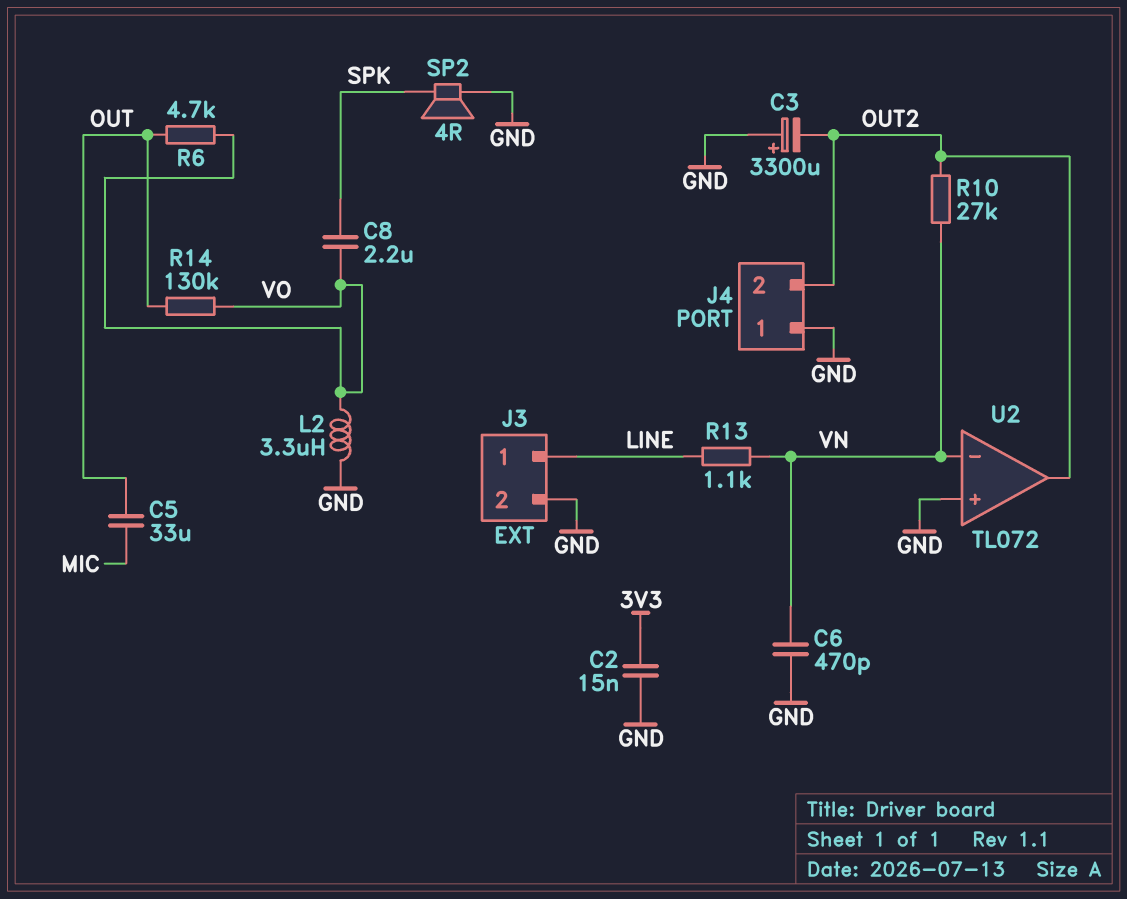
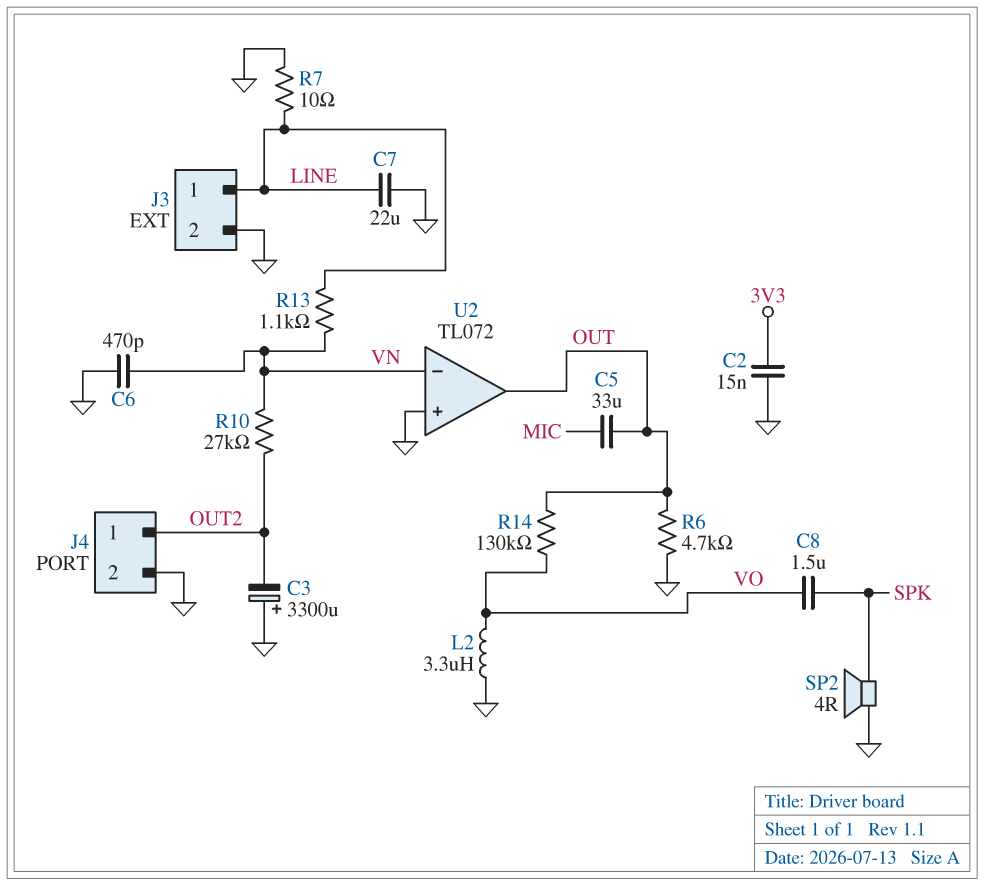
C7: none -> 22uF (GND, LINE)
C8: 2.2uF (SPK, VO) -> 1.5uF (SPK, VO)
J4 pin 1: GND -> OUT2
J4 pin 2: OUT2 -> GND
R6: 4.7k (OUT, VO) -> 4.7k (GND, OUT)
R7: none -> 10 (GND, LINE)
U2 pin out: OUT2 -> OUT

